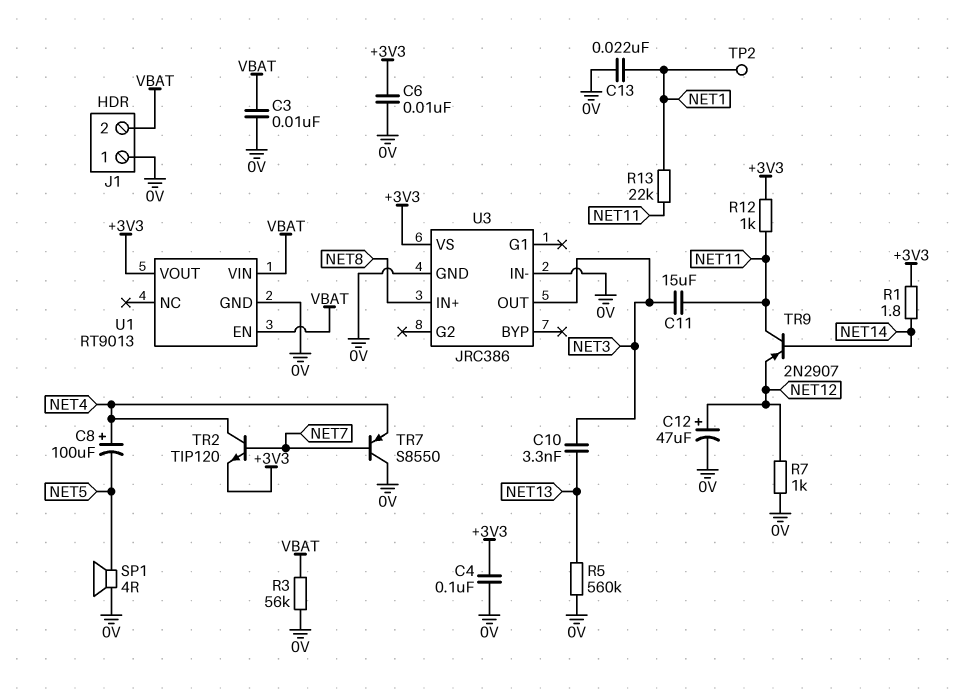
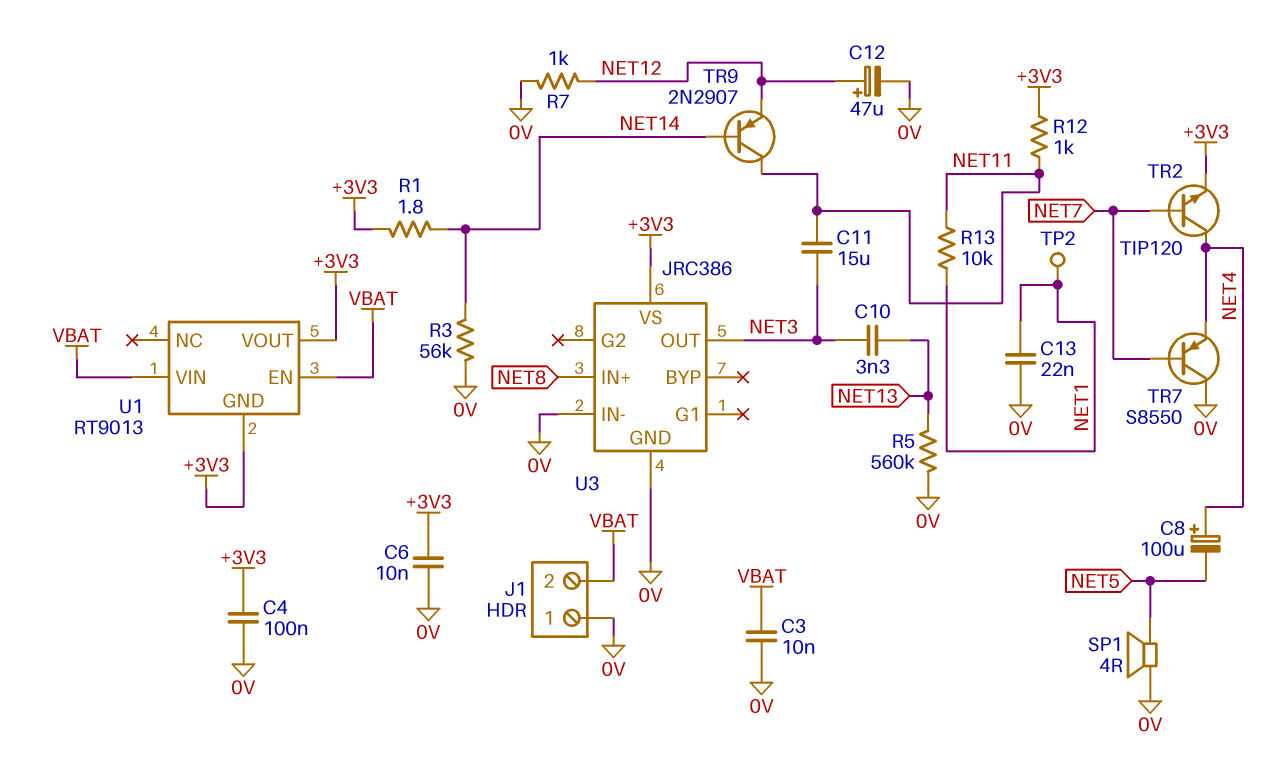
R3: 56k (0V, VBAT) -> 56k (0V, NET14)
R13: 22k (NET1, NET11) -> 10k (NET1, NET11)
U1 pin GND: 0V -> +3V3

